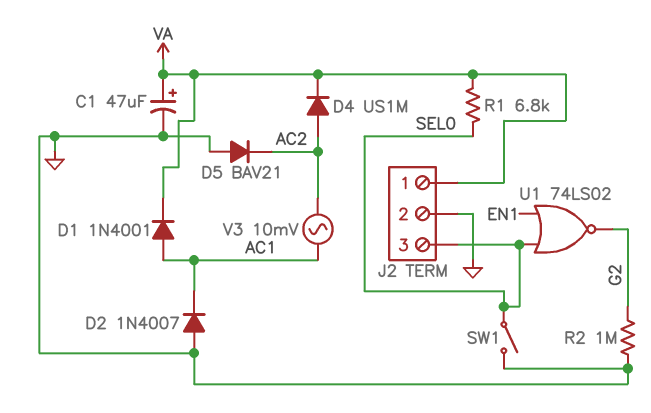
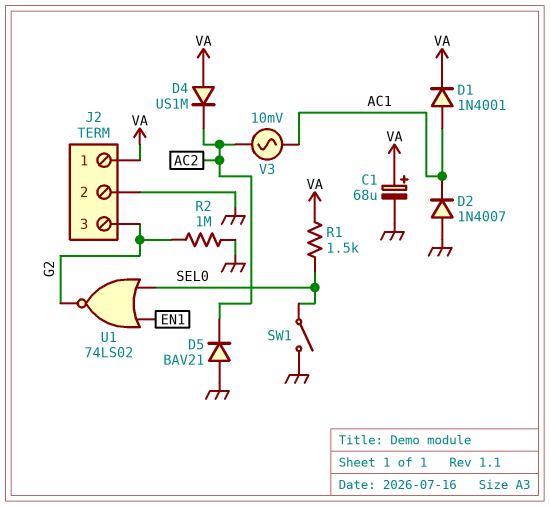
C1: 47uF (plus VA, minus GND) -> 68uF (plus VA, minus GND)
D4: diode US1M (A AC2, K VA) -> diode US1M (A VA, K AC2)
J2 pin 3: SEL0 -> G2
R1: 6.8k (SEL0, VA) -> 1.5k (SEL0, VA)

